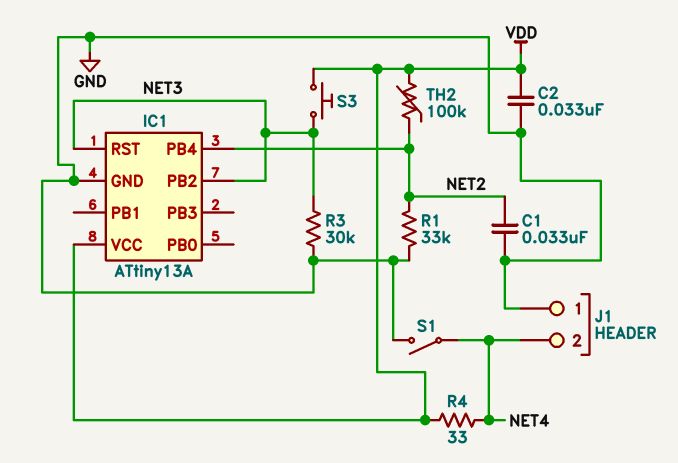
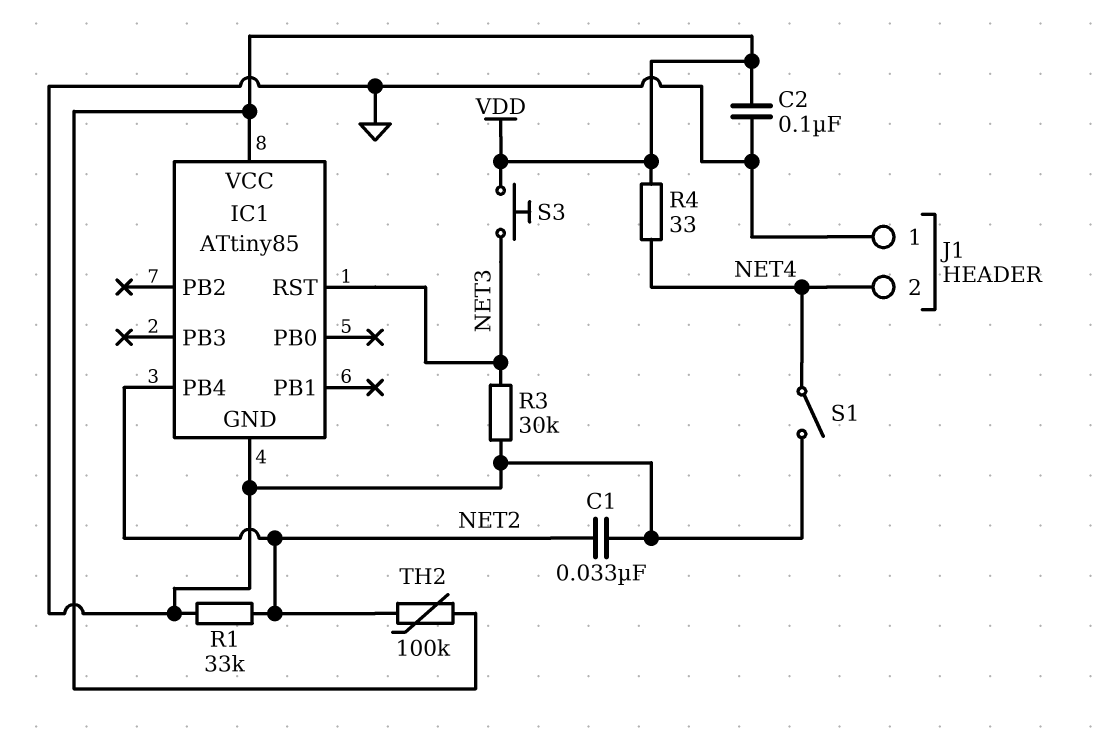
C2: 33nF (GND, VDD) -> 100nF (GND, VDD)
IC1: ATtiny13A -> ATtiny85
IC1 pin PB2: NET3 -> none

